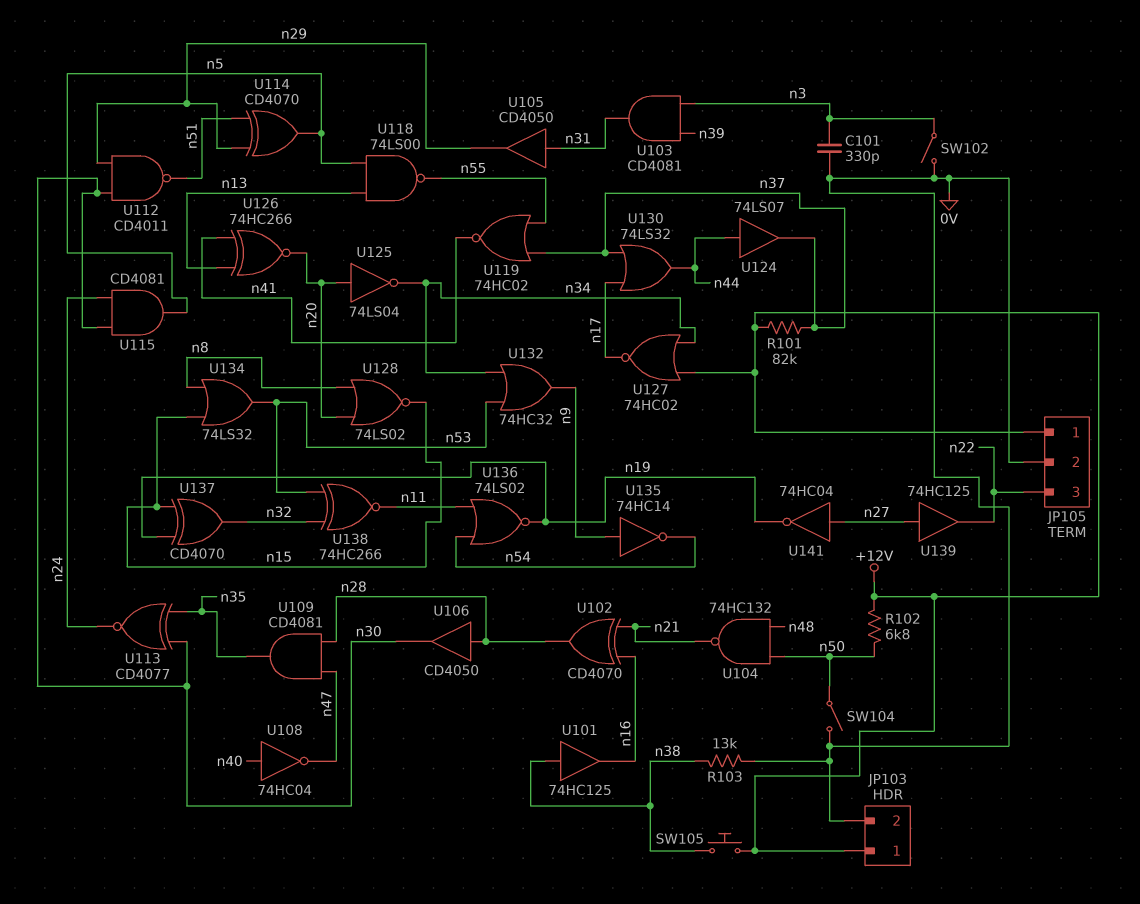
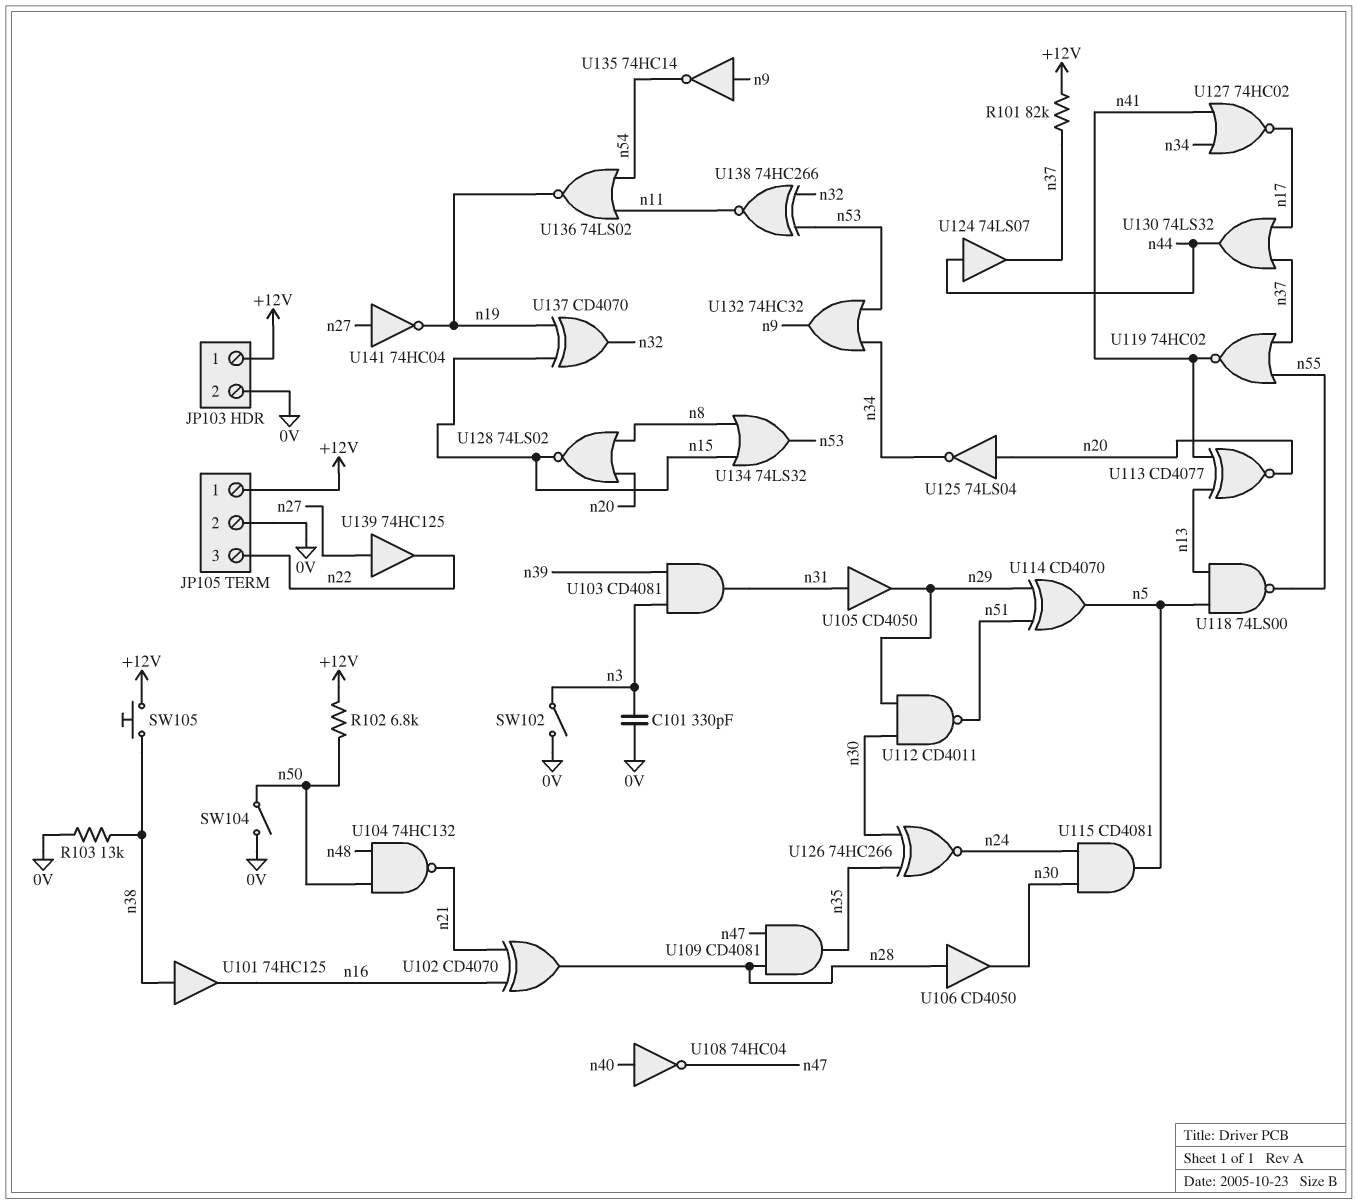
U113: XNOR CD4077 (in n30, in n35, out n24) -> XNOR CD4077 (in n13, in n41, out n20)
U126: XNOR 74HC266 (in n13, in n41, out n20) -> XNOR 74HC266 (in n30, in n35, out n24)
U127: NOR 74HC02 (in +12V, in n34, out n17) -> NOR 74HC02 (in n34, in n41, out n17)

